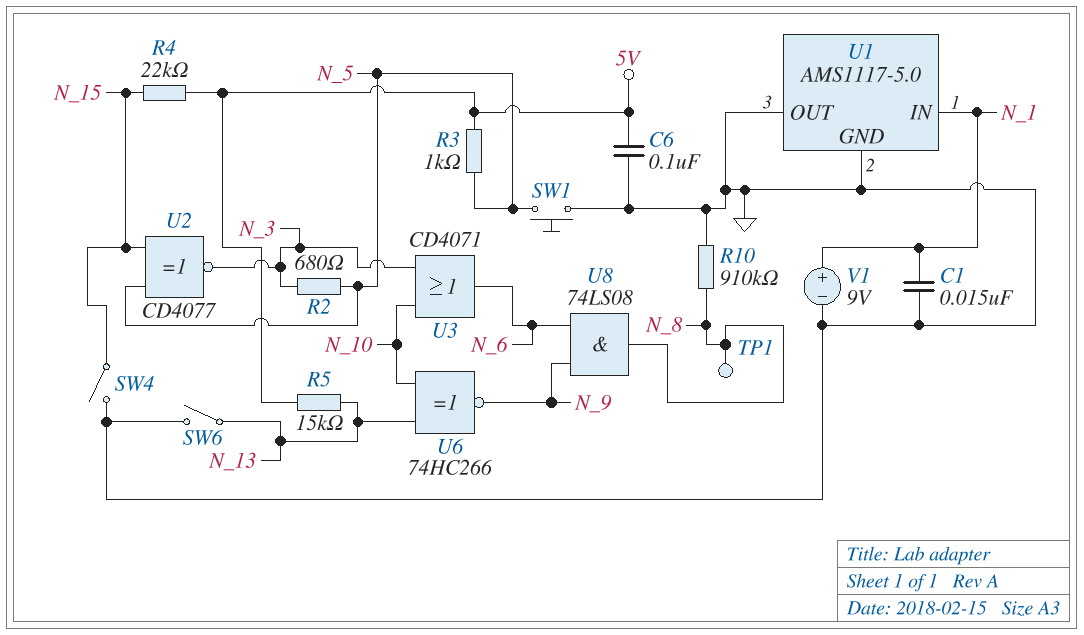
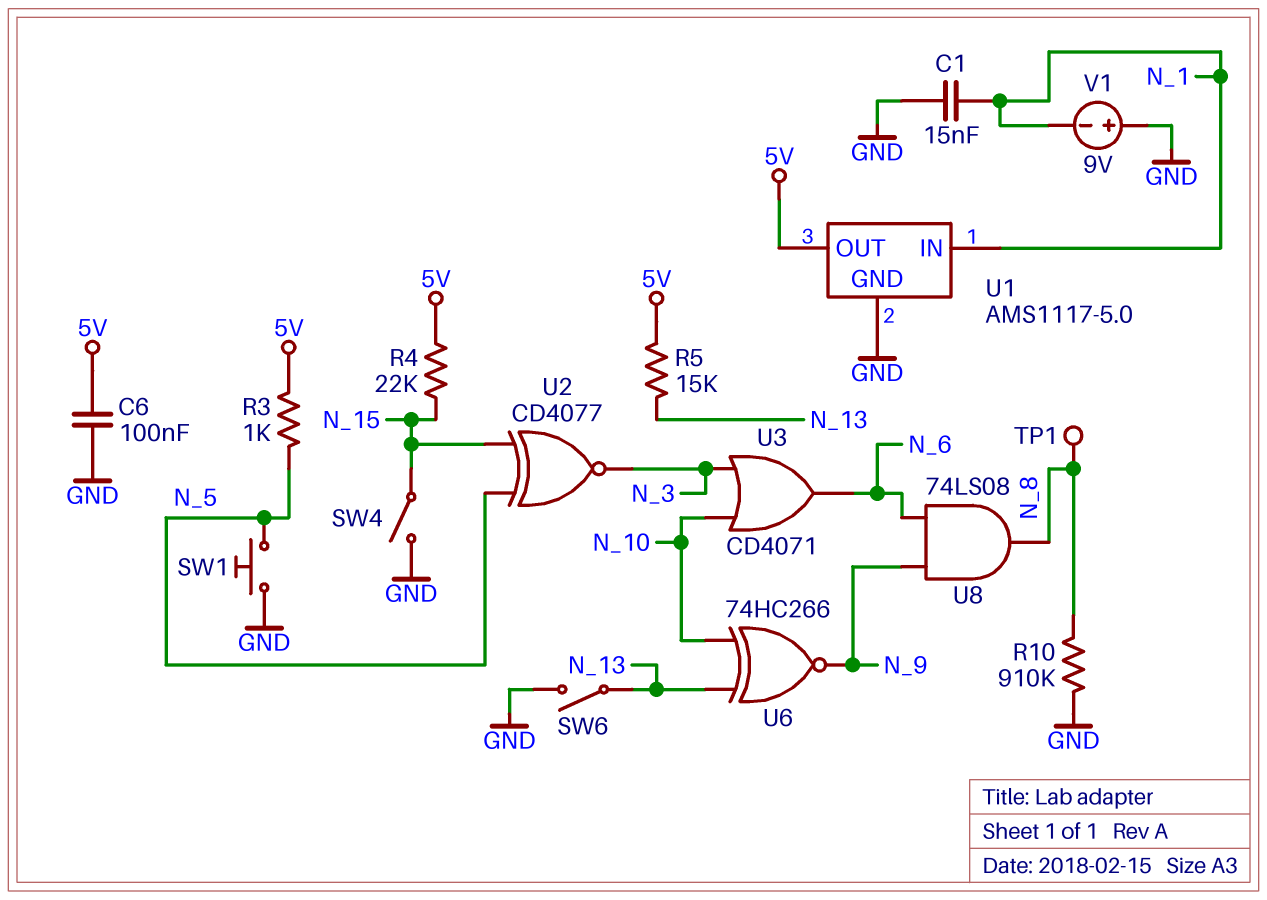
R2: 680 (N_3, N_5) -> none
U1 pin OUT: GND -> 5V
V1: 9V (plus N_1, minus GND) -> 9V (plus GND, minus N_1)

